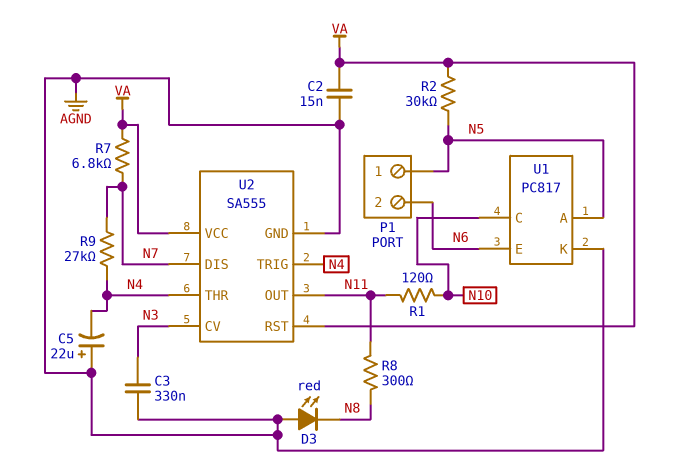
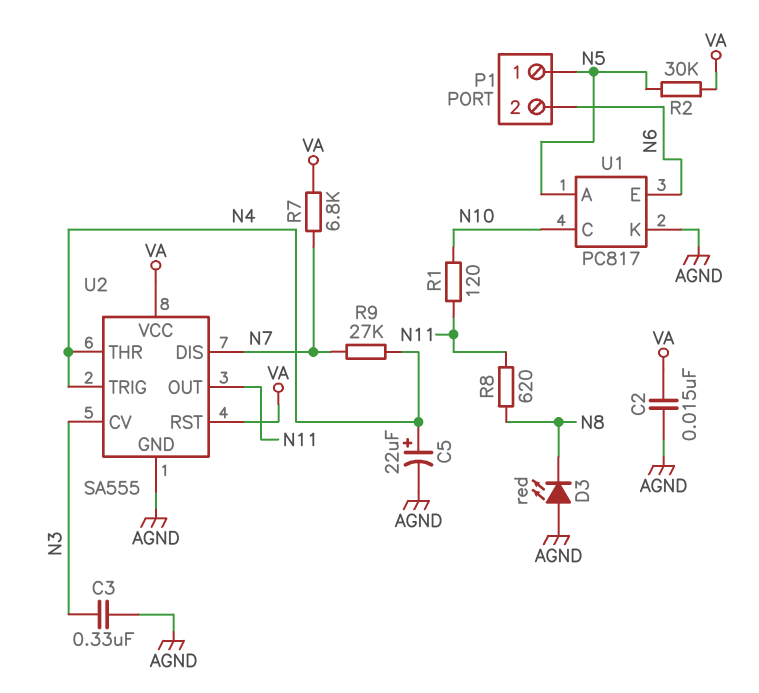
C5: 22uF (plus AGND, minus N4) -> 22uF (plus N4, minus AGND)
R8: 300 (N8, N11) -> 620 (N8, N11)

